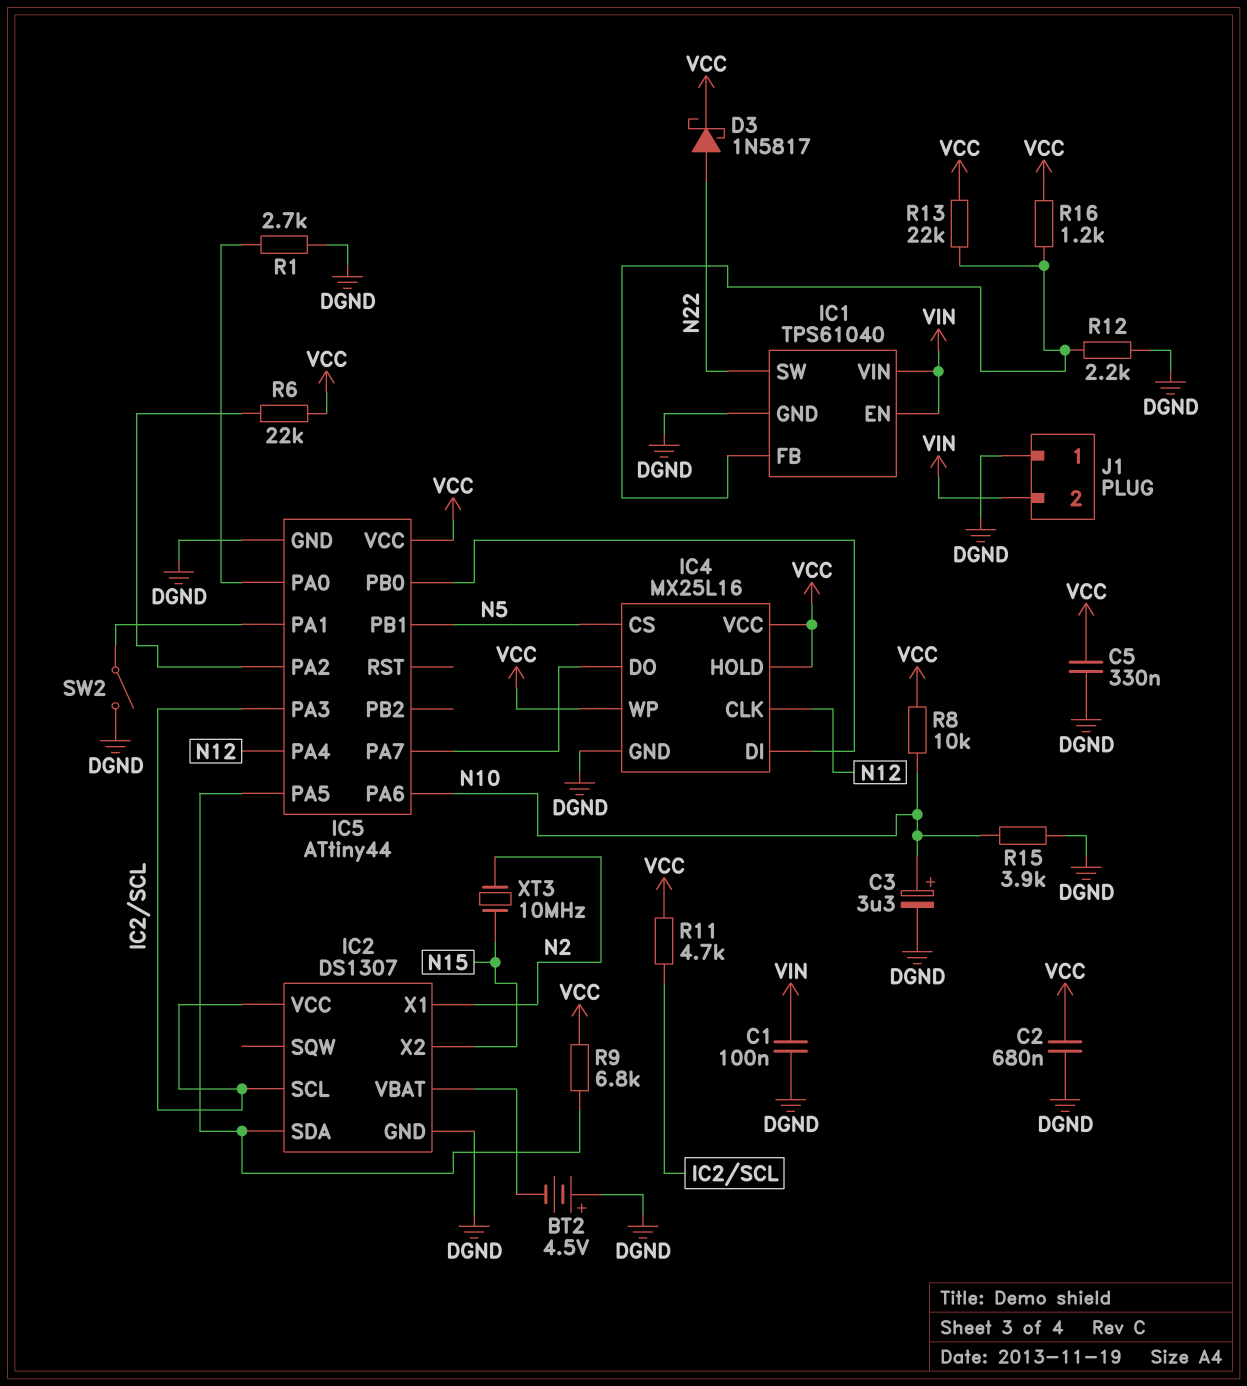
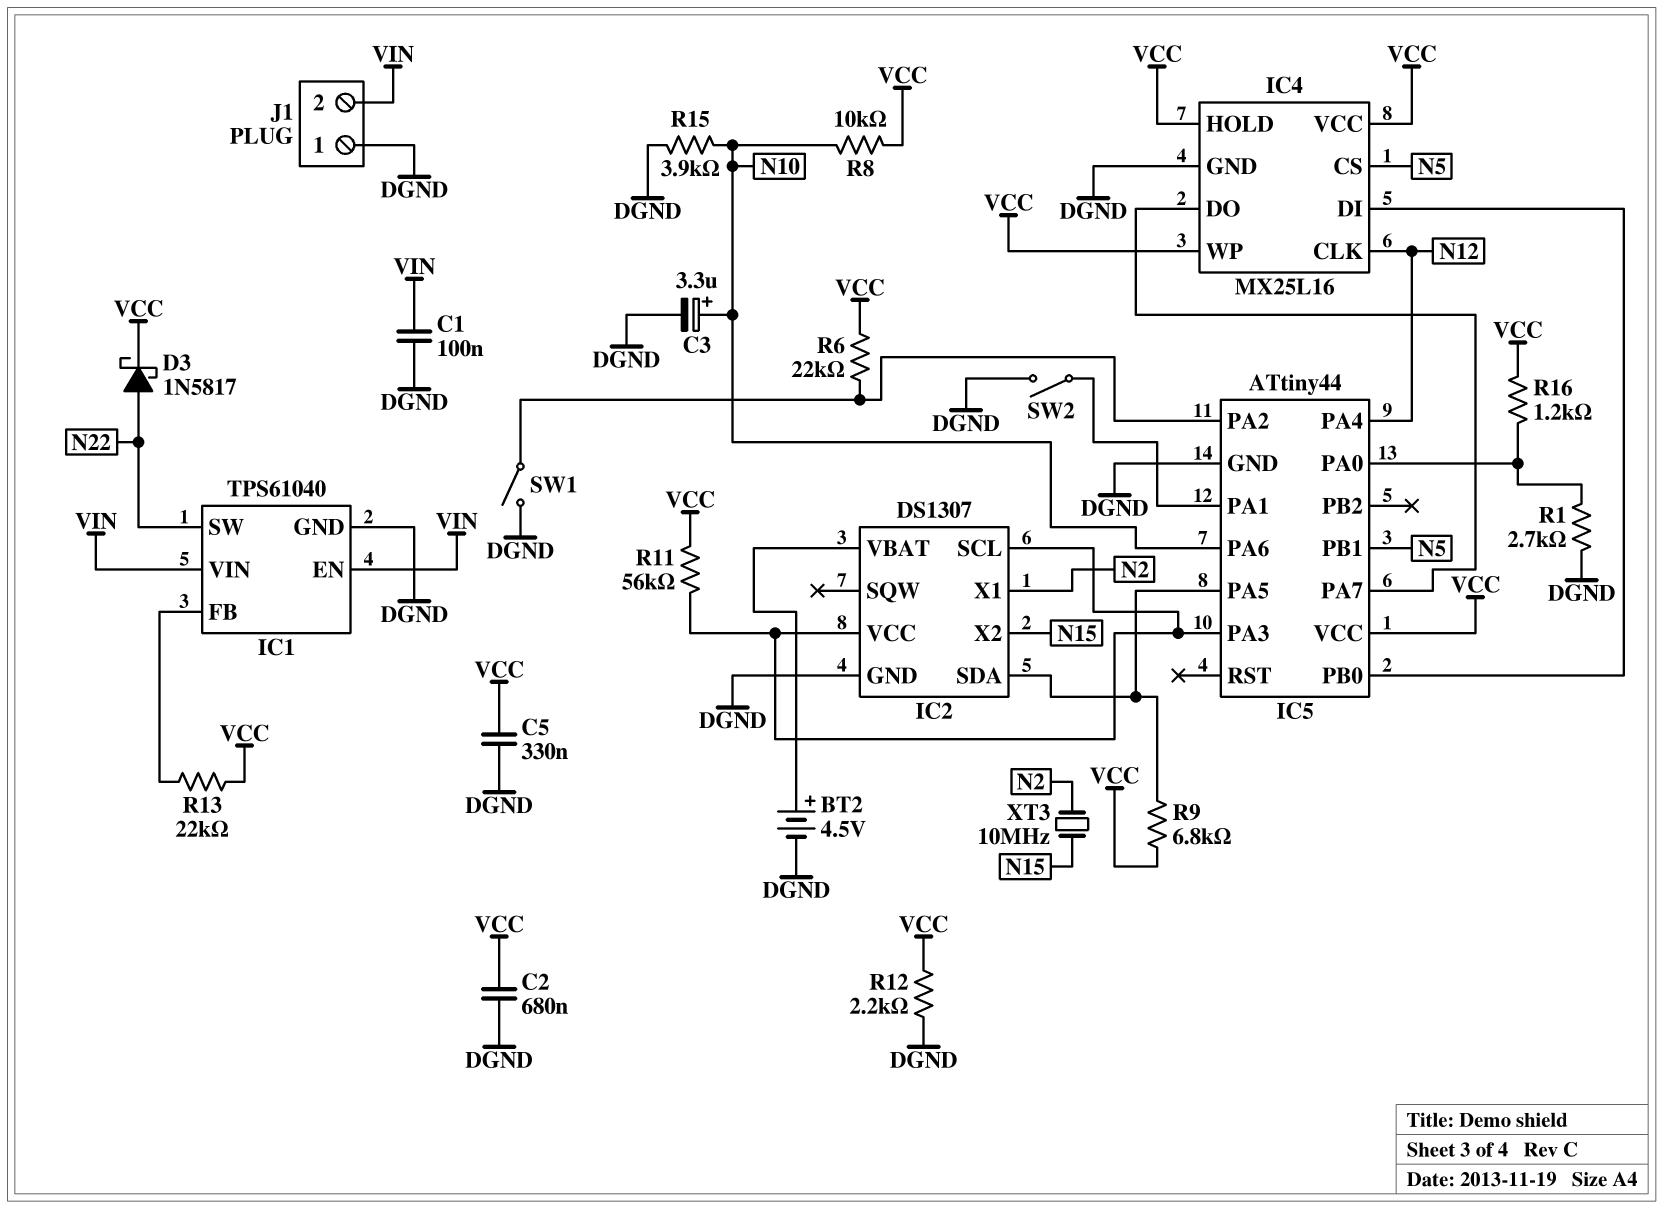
BT2: 4.5V (plus DGND, minus IC2/VBAT) -> 4.5V (plus IC2/VBAT, minus DGND)
R11: 4.7k (IC2/SCL, VCC) -> 56k (IC2/SCL, VCC)
R12: 2.2k (DGND, IC1/FB) -> 2.2k (DGND, VCC)
R16: 1.2k (IC1/FB, VCC) -> 1.2k (IC5/PA0, VCC)
SW1: none -> switch (DGND, IC5/PA2)

